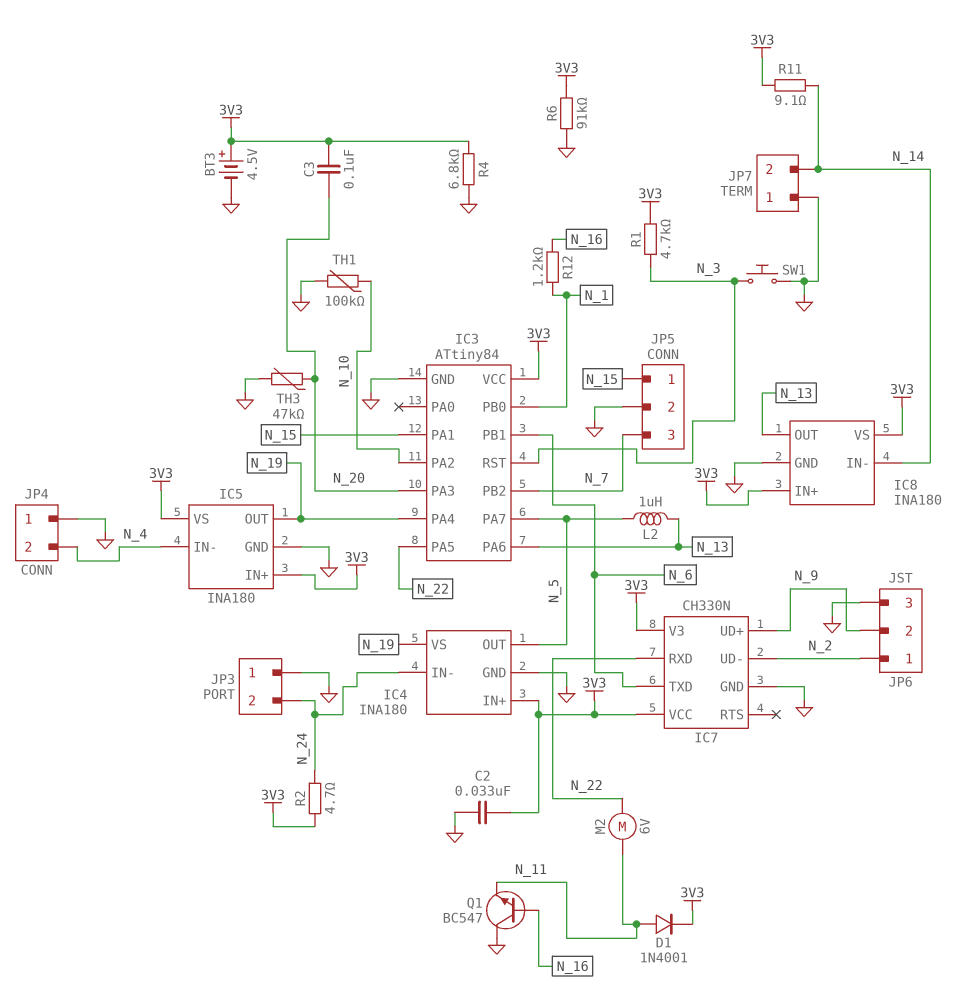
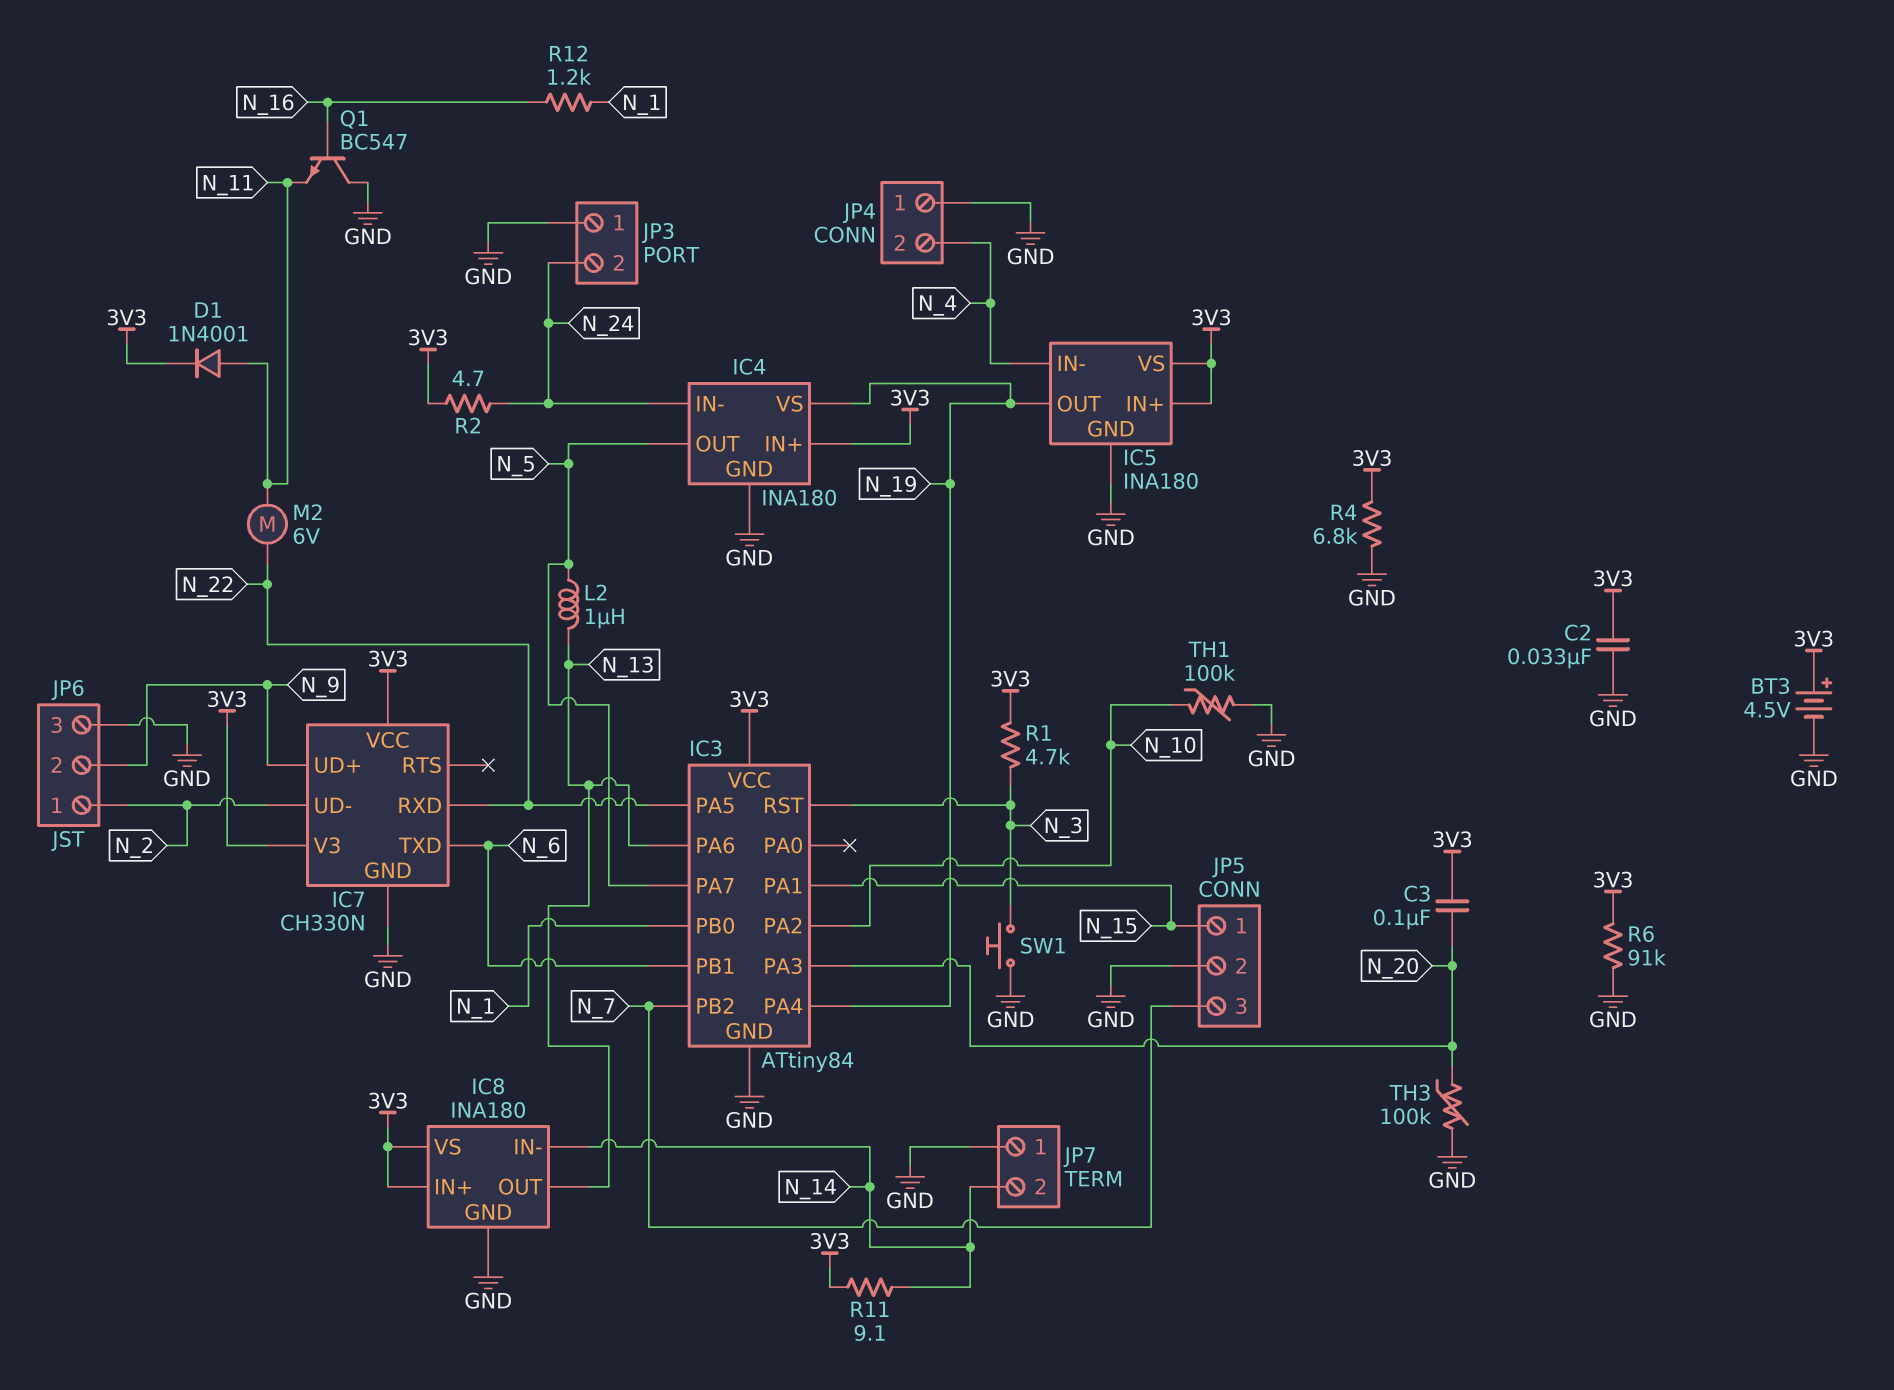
TH3: 47k (GND, N_20) -> 100k (GND, N_20)

